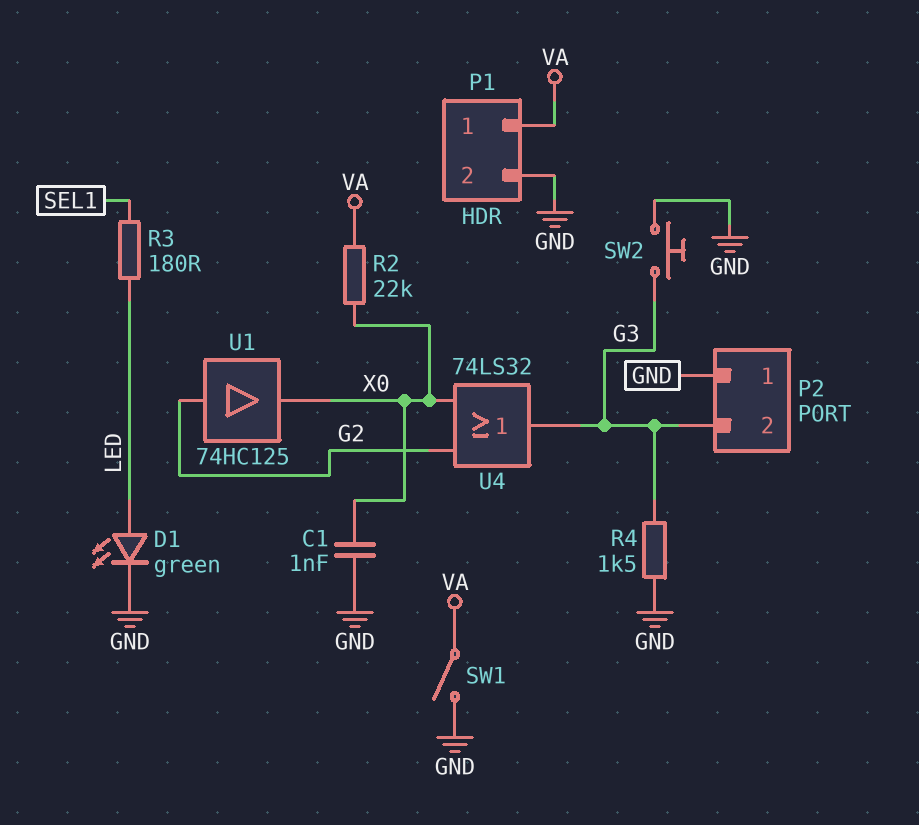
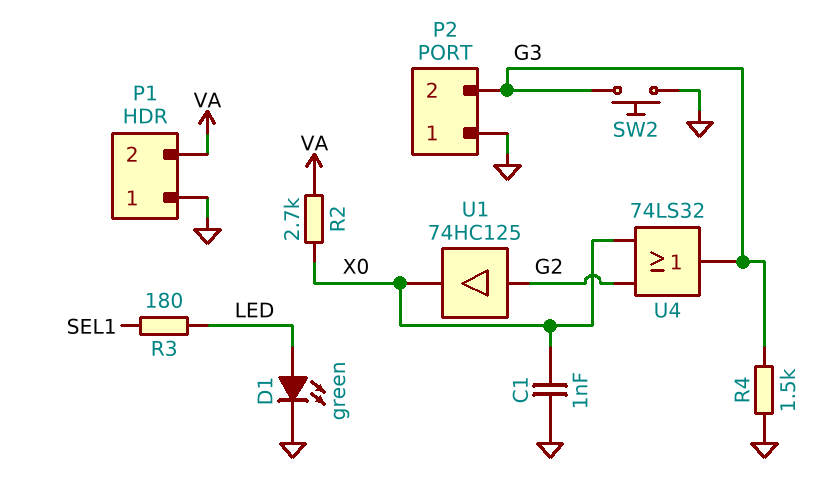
P1 pin 1: VA -> GND
P1 pin 2: GND -> VA
R2: 22k (VA, X0) -> 2.7k (VA, X0)
SW1: switch (GND, VA) -> none

